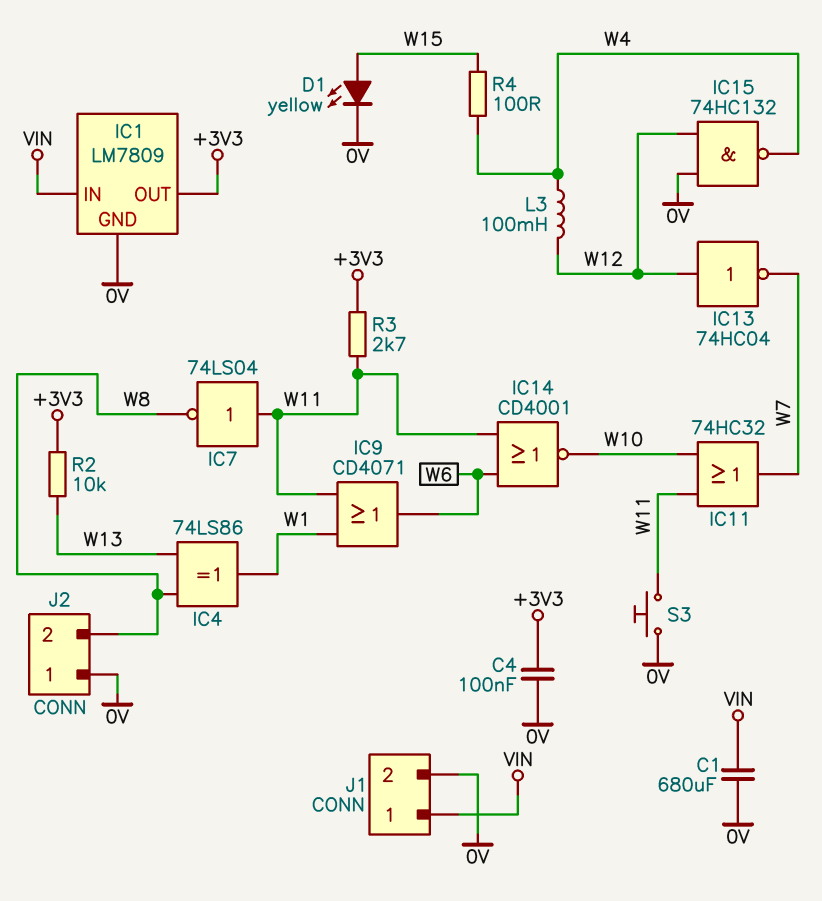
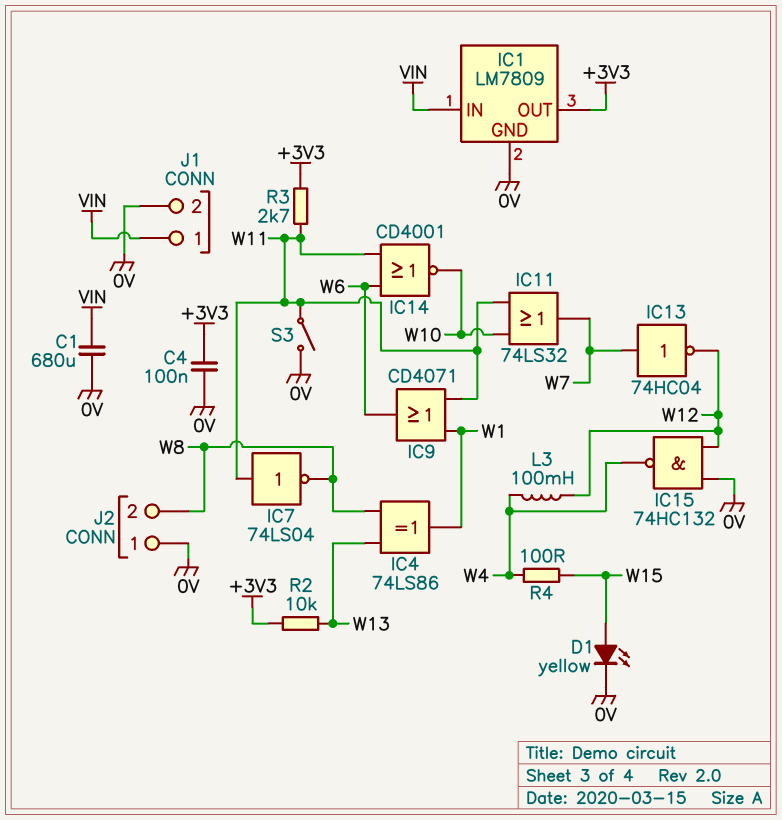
IC11: OR 74HC32 (in W10, in W11, out W7) -> OR 74LS32 (in W10, in W11, out W7)
IC13: NOT 74HC04 (in W12, out W7) -> NOT 74HC04 (in W7, out W12)
S3: button (0V, W11) -> switch (0V, W11)

